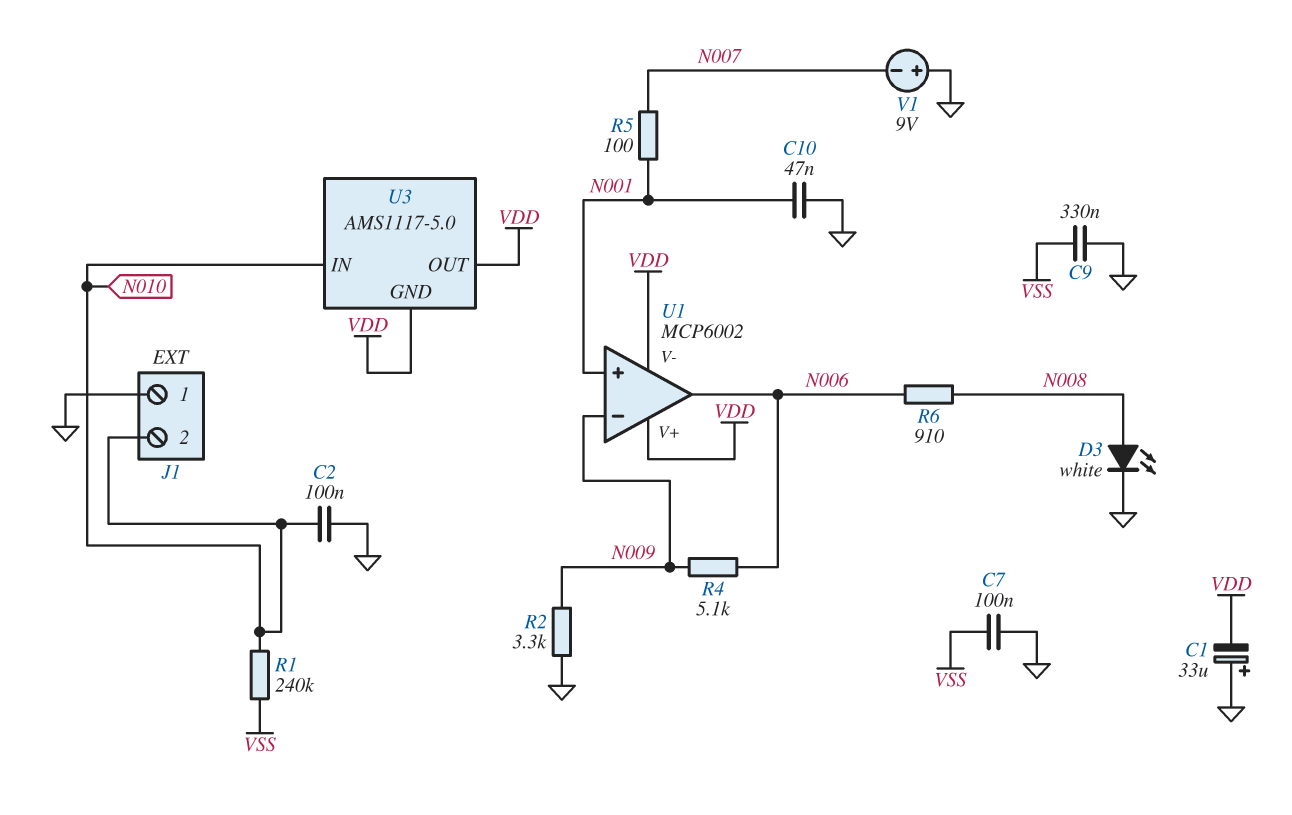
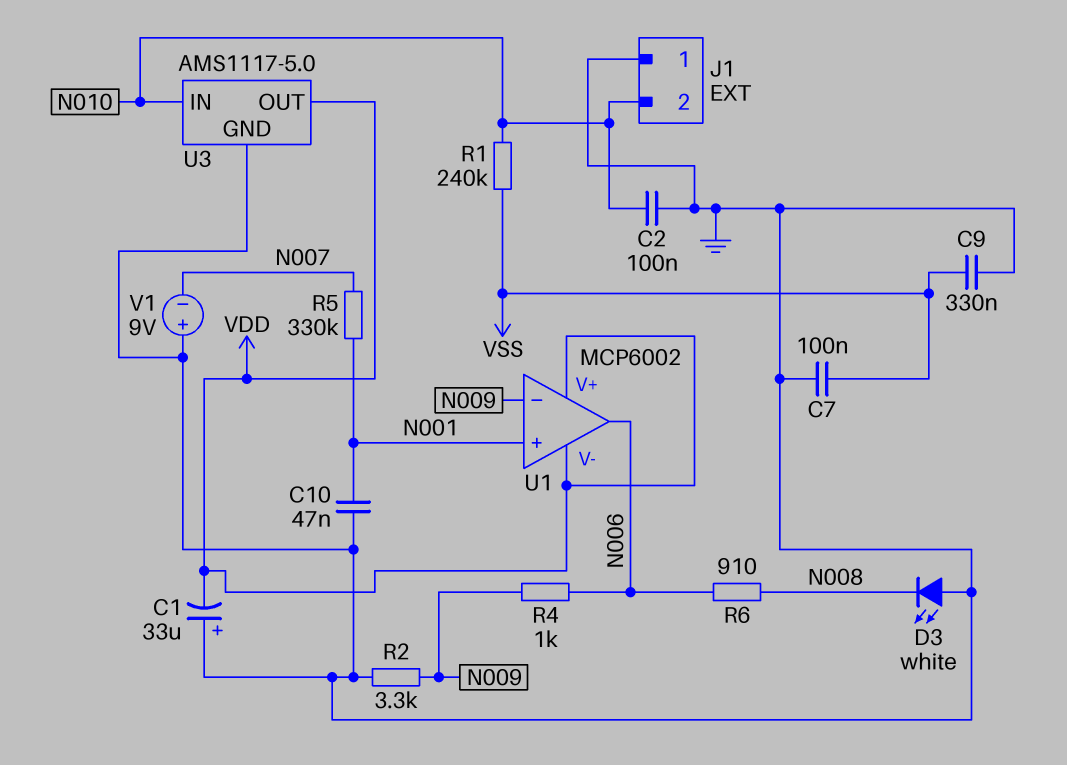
D3: LED white (A N008, K GND) -> LED white (A GND, K N008)
R4: 5.1k (N006, N009) -> 1k (N006, N009)
R5: 100 (N001, N007) -> 330k (N001, N007)
U3 pin GND: VDD -> GND

